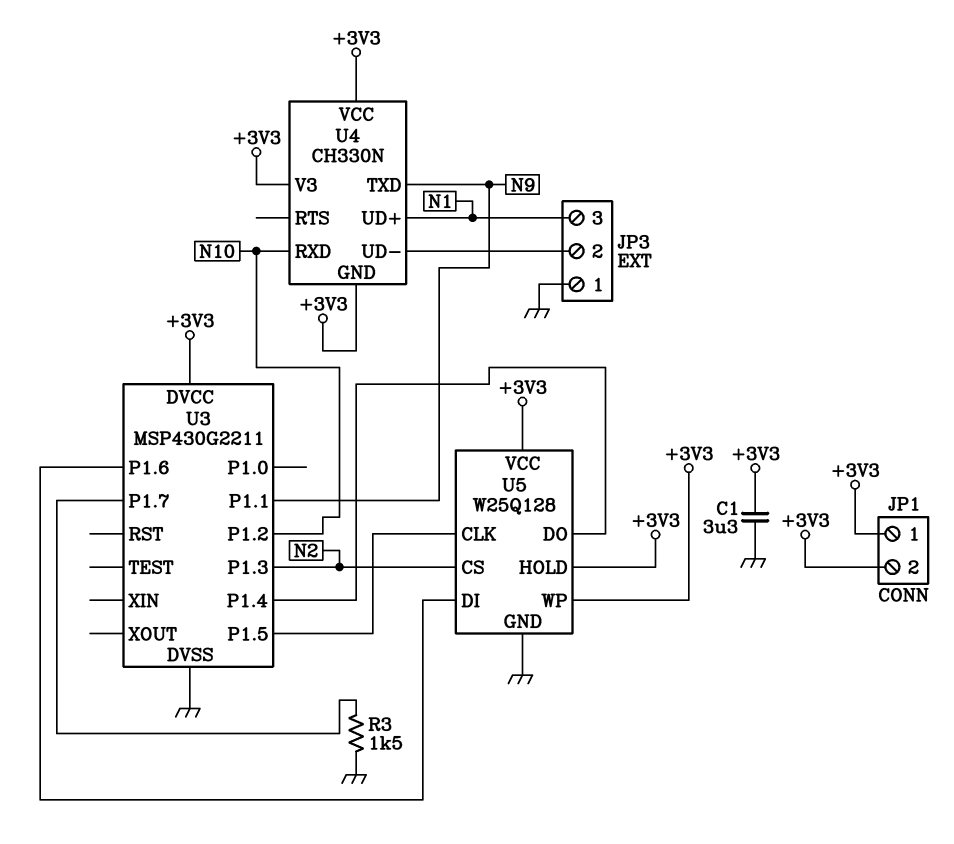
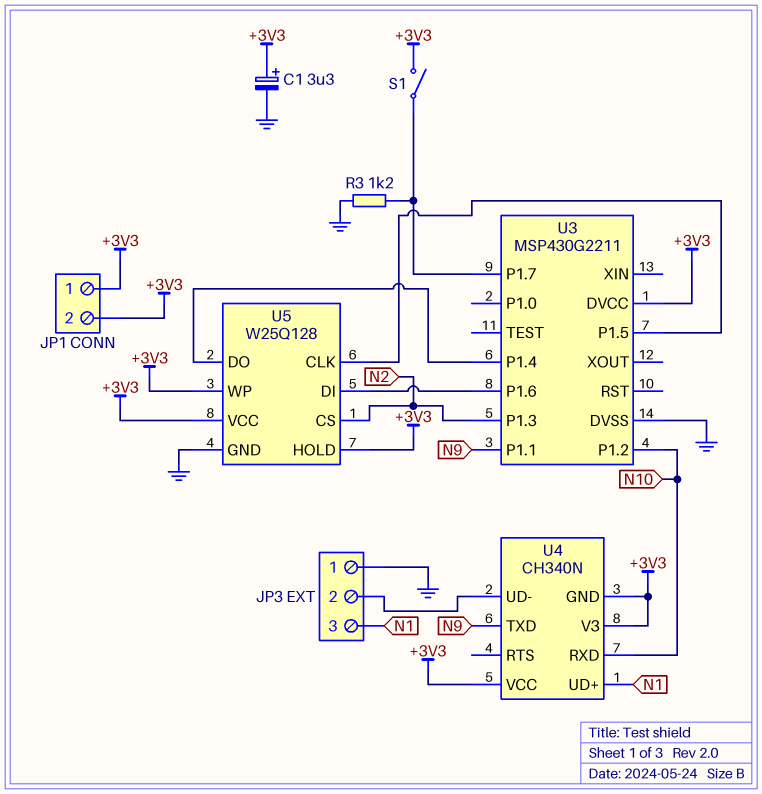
C1: 3.3uF (+3V3, GND) -> 3.3uF (plus +3V3, minus GND)
R3: 1.5k (GND, U3/P1.7) -> 1.2k (GND, U3/P1.7)
S1: none -> switch (+3V3, U3/P1.7)
U4: CH330N -> CH340N

